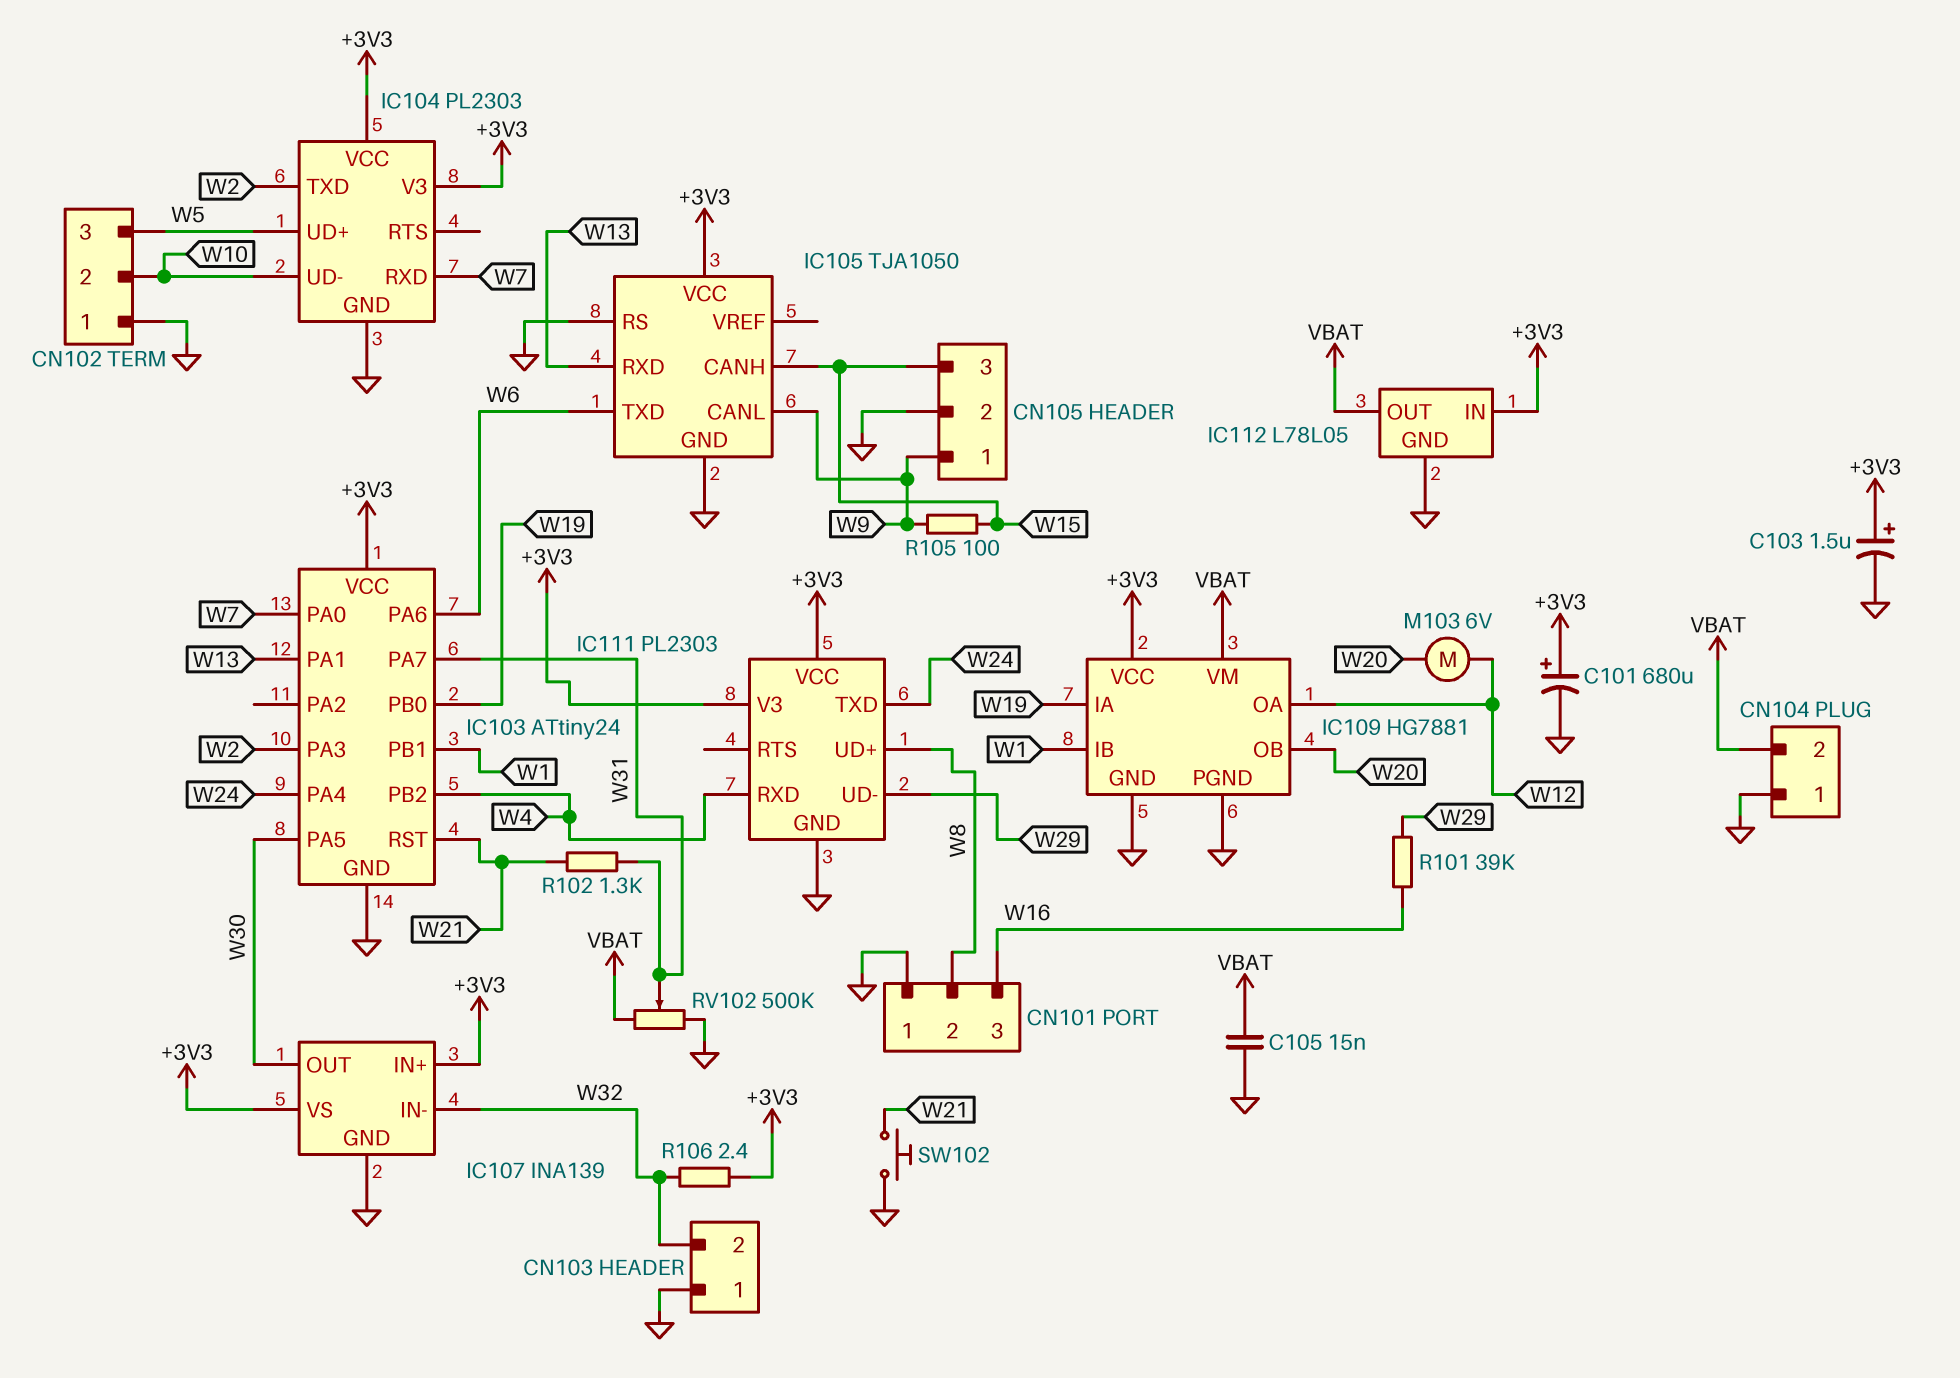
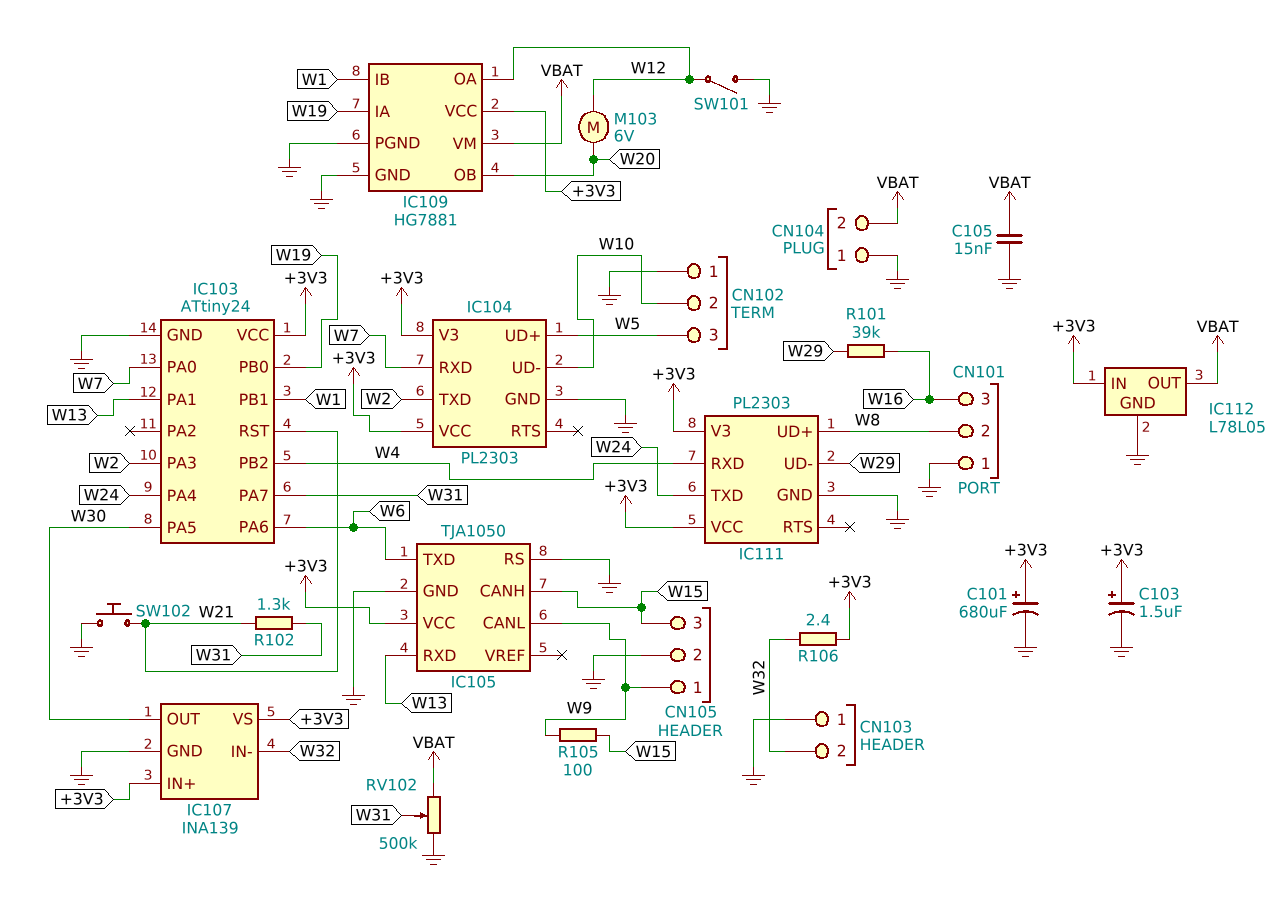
SW101: none -> switch (GND, W12)

